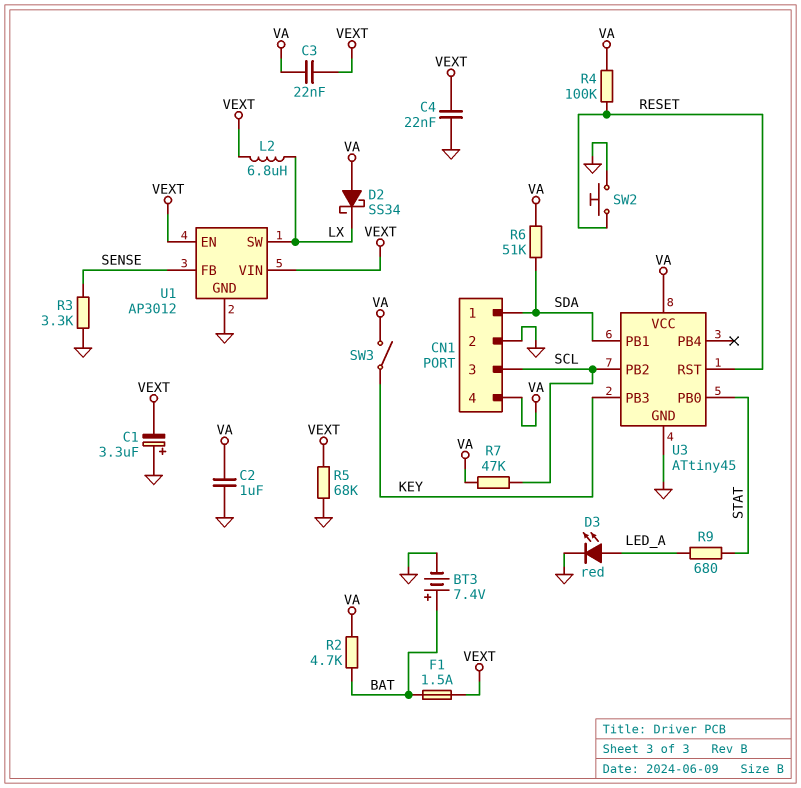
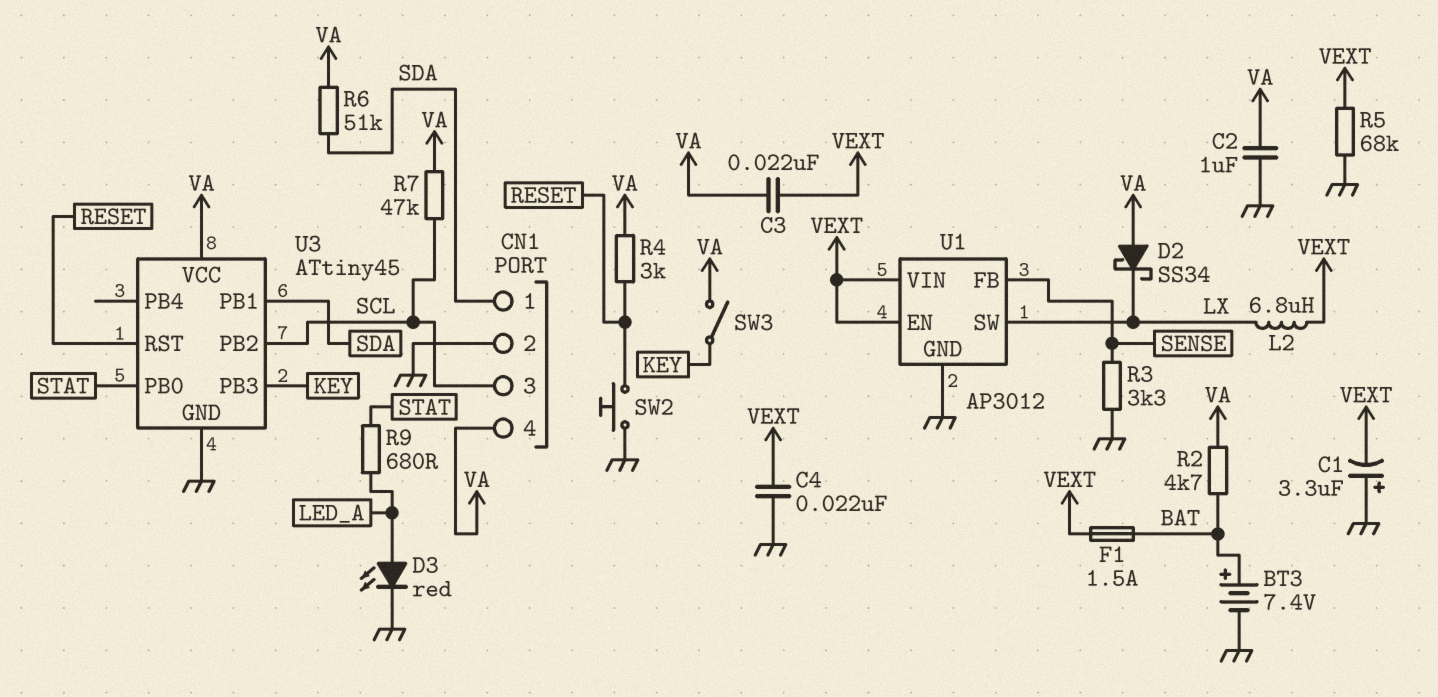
R4: 100k (RESET, VA) -> 3k (RESET, VA)

